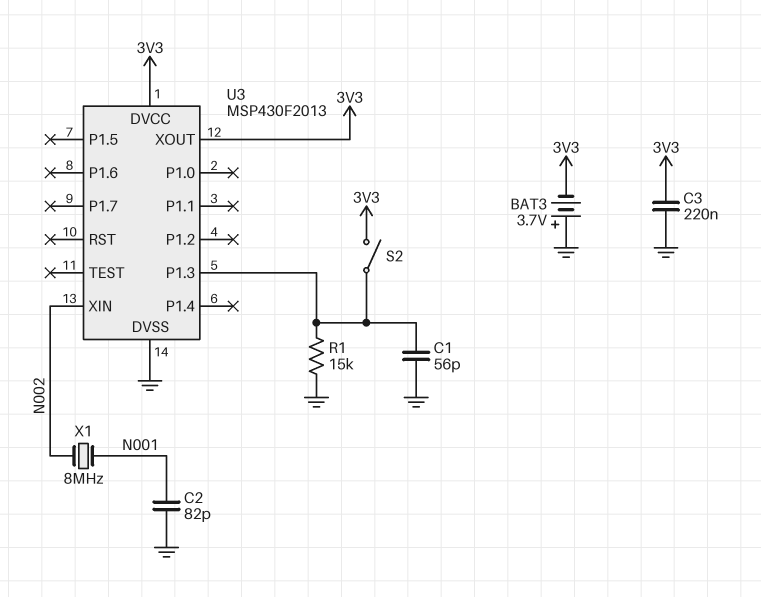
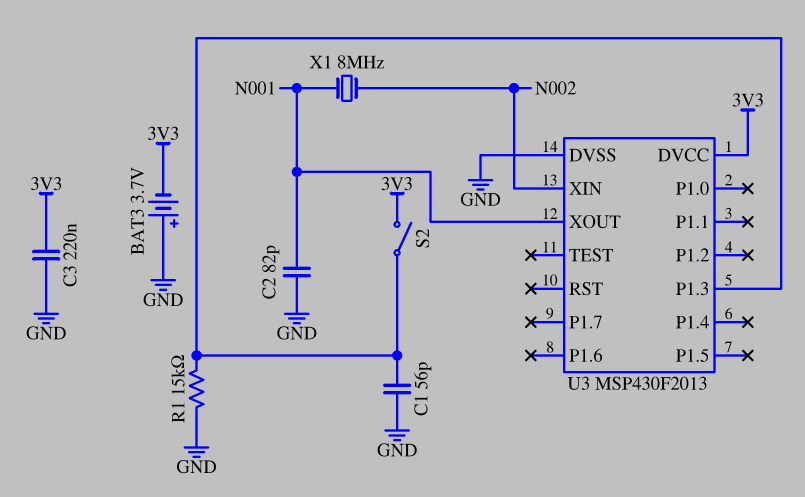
U3 pin XOUT: 3V3 -> N001

